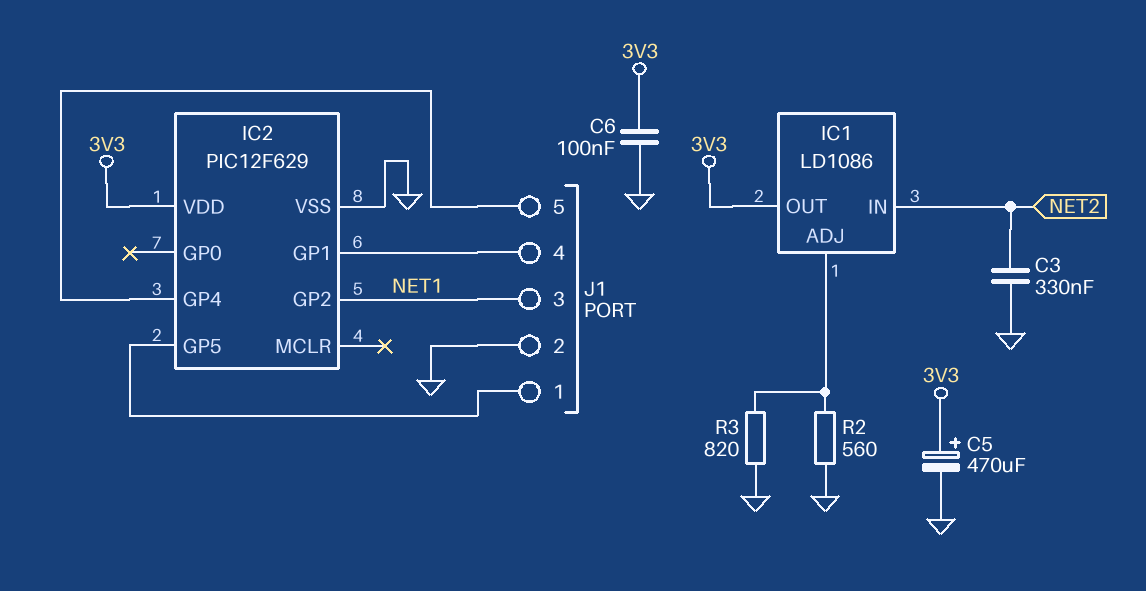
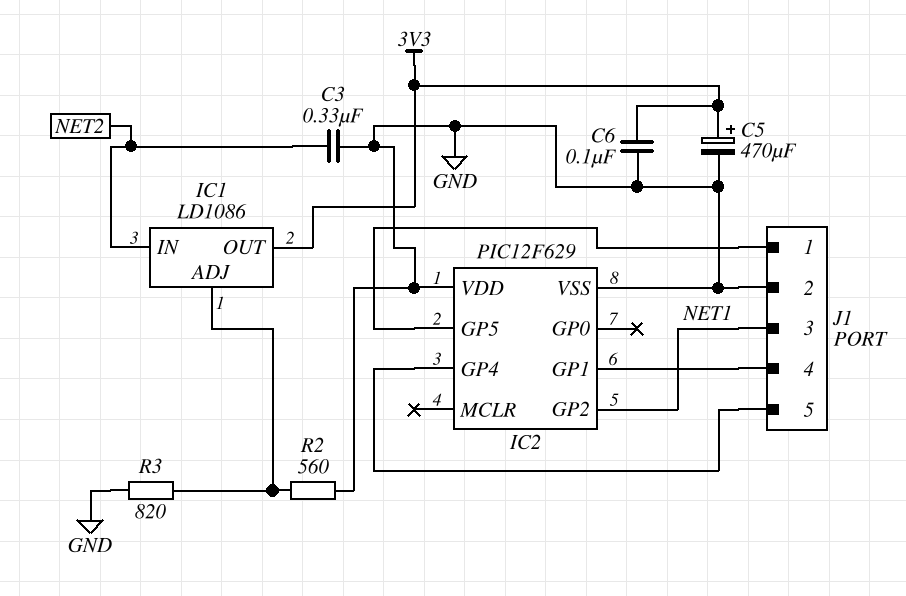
IC2 pin VDD: 3V3 -> GND

